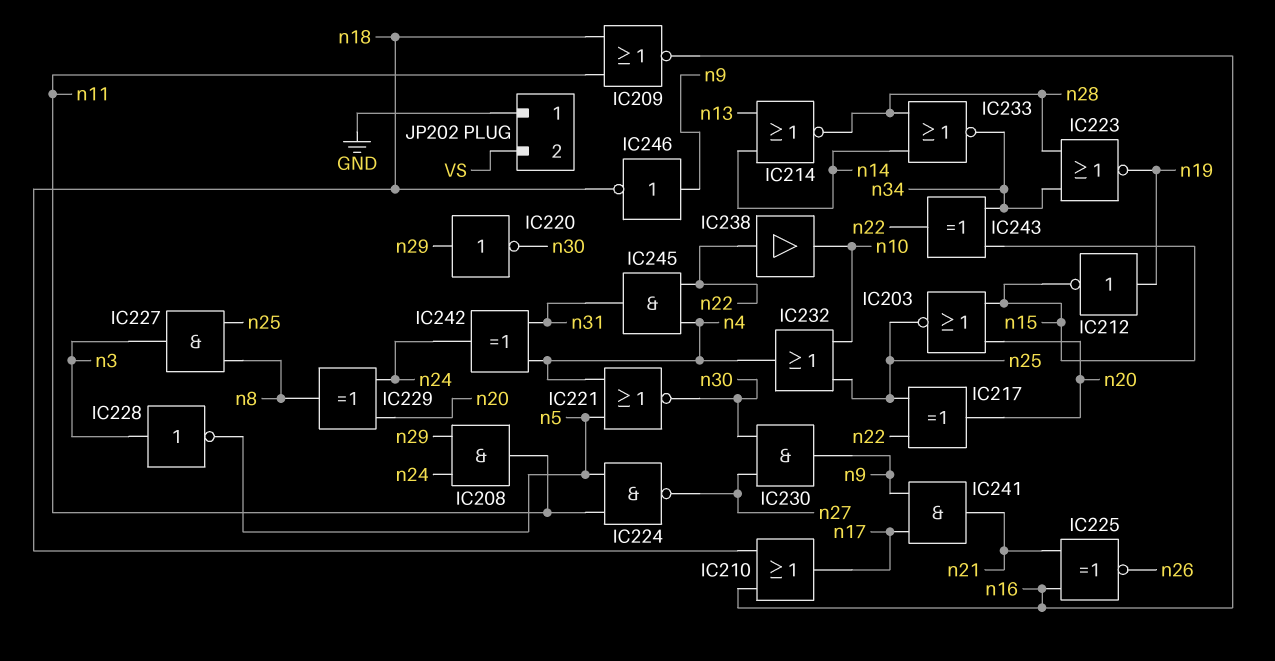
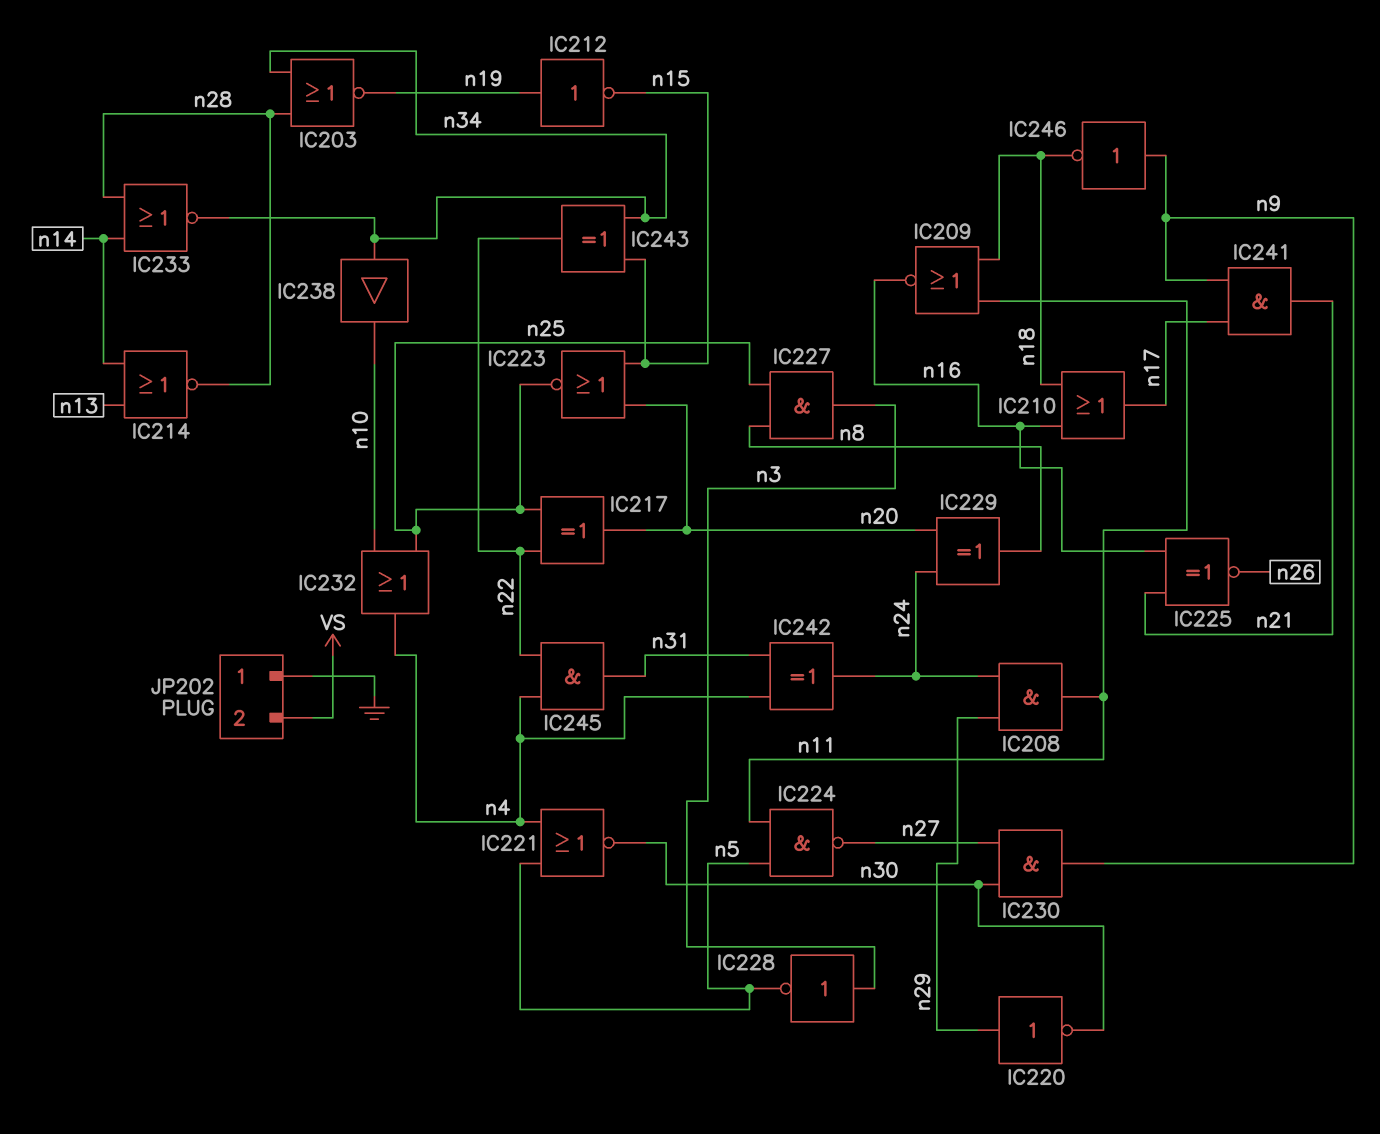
IC203: NOR (in n15, in n20, out n25) -> NOR (in n28, in n34, out n19)
IC223: NOR (in n28, in n34, out n19) -> NOR (in n15, in n20, out n25)
IC238: buffer (in n22, out n10) -> buffer (in n34, out n10)

